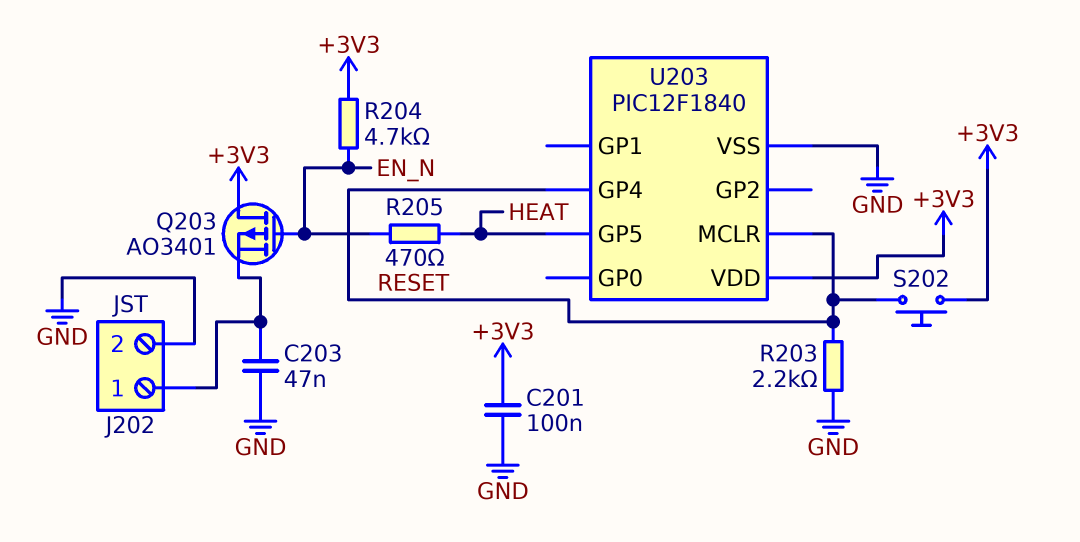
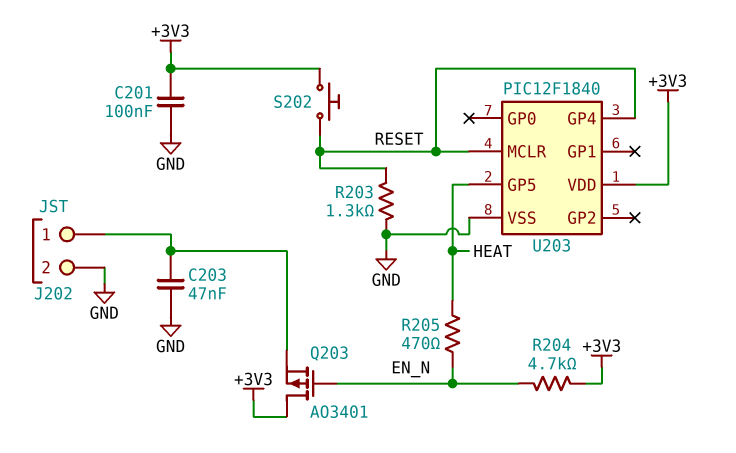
R203: 2.2k (GND, RESET) -> 1.3k (GND, RESET)

